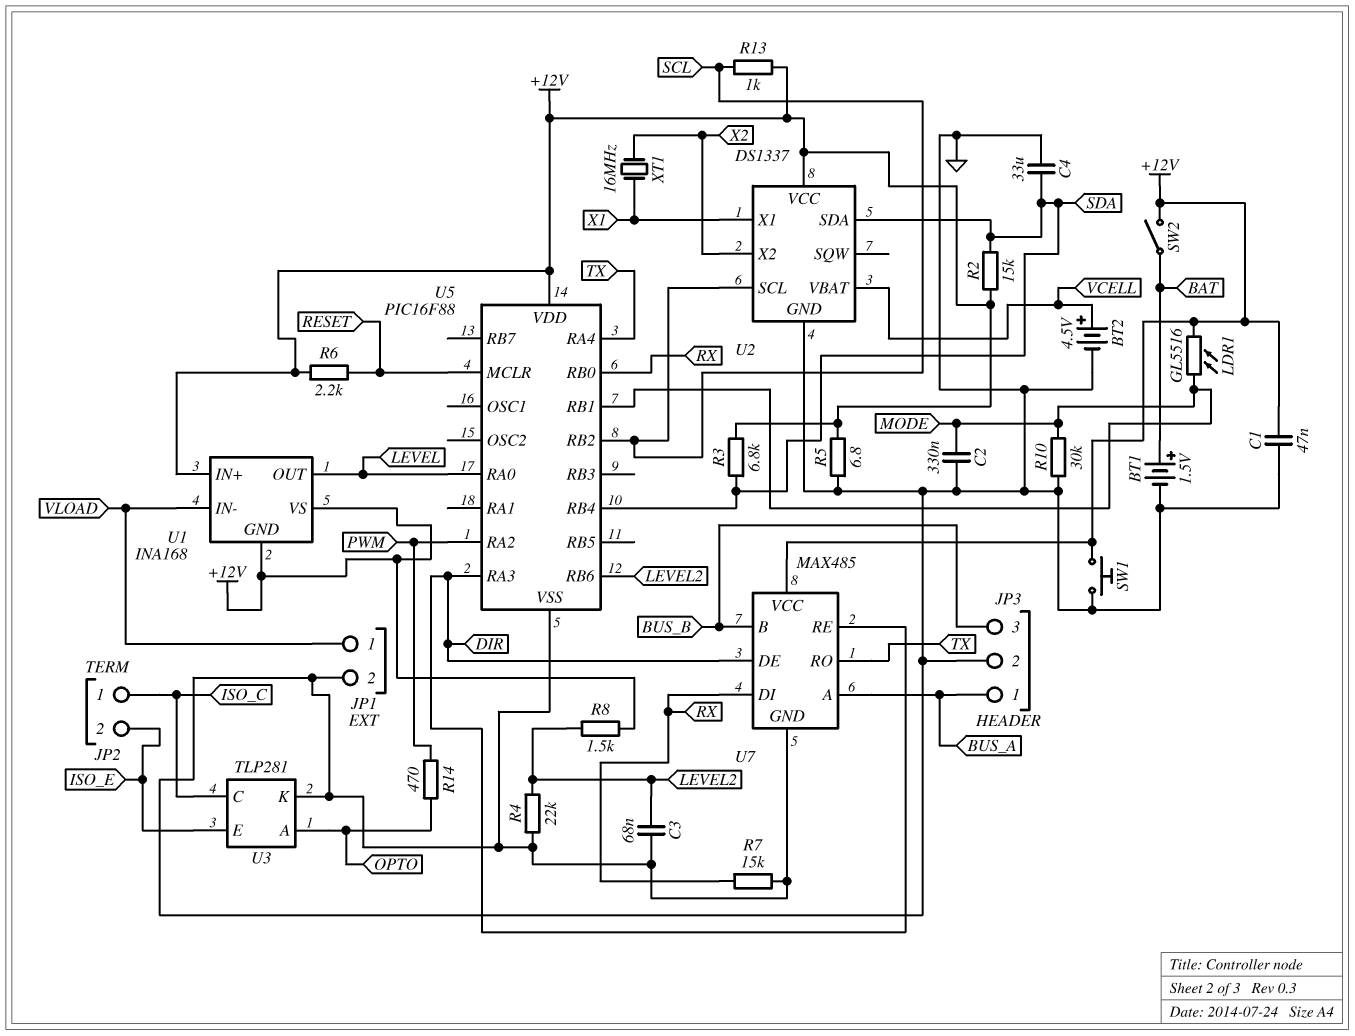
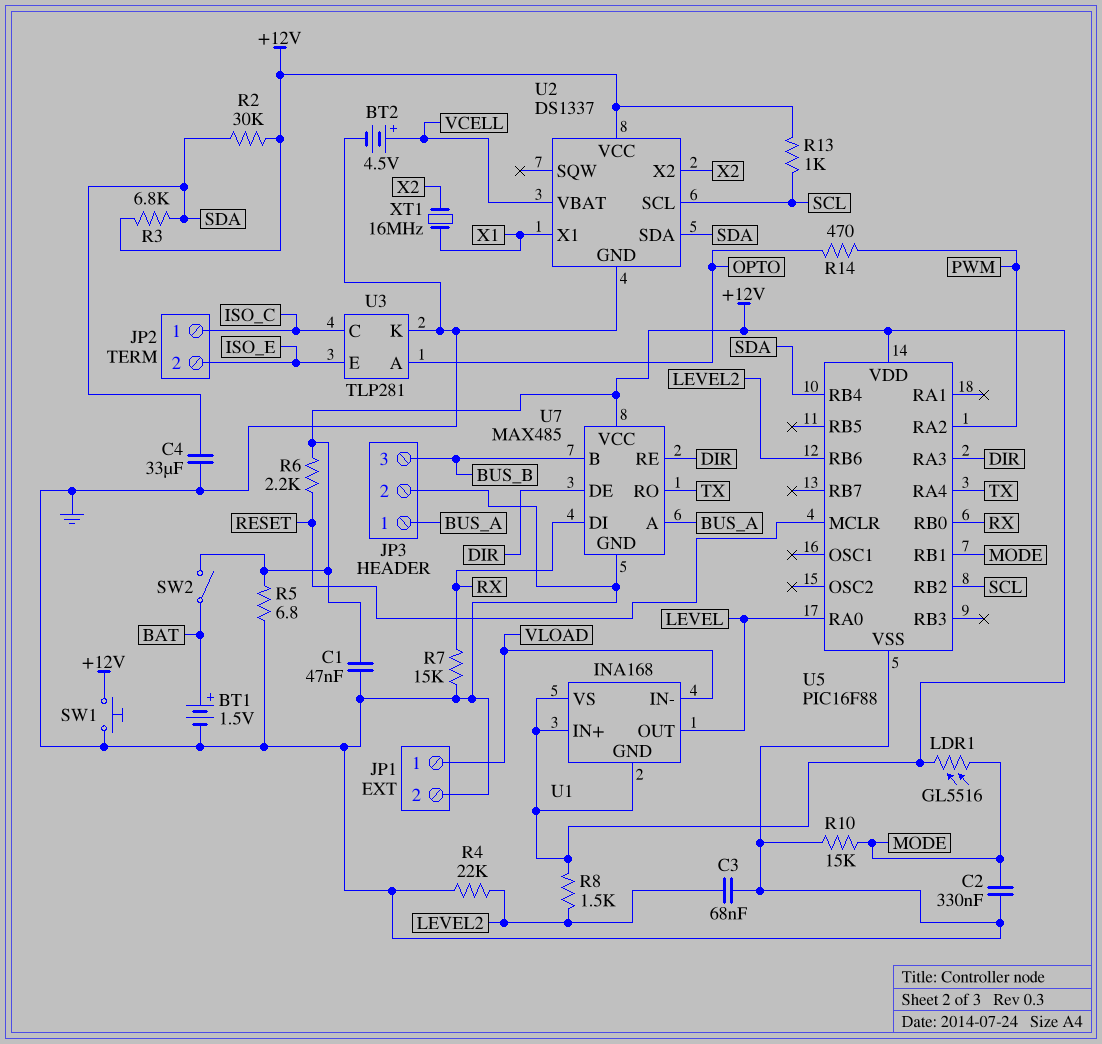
R2: 15k (+12V, SDA) -> 30k (+12V, SDA)
R10: 30k (GND, MODE) -> 15k (GND, MODE)

